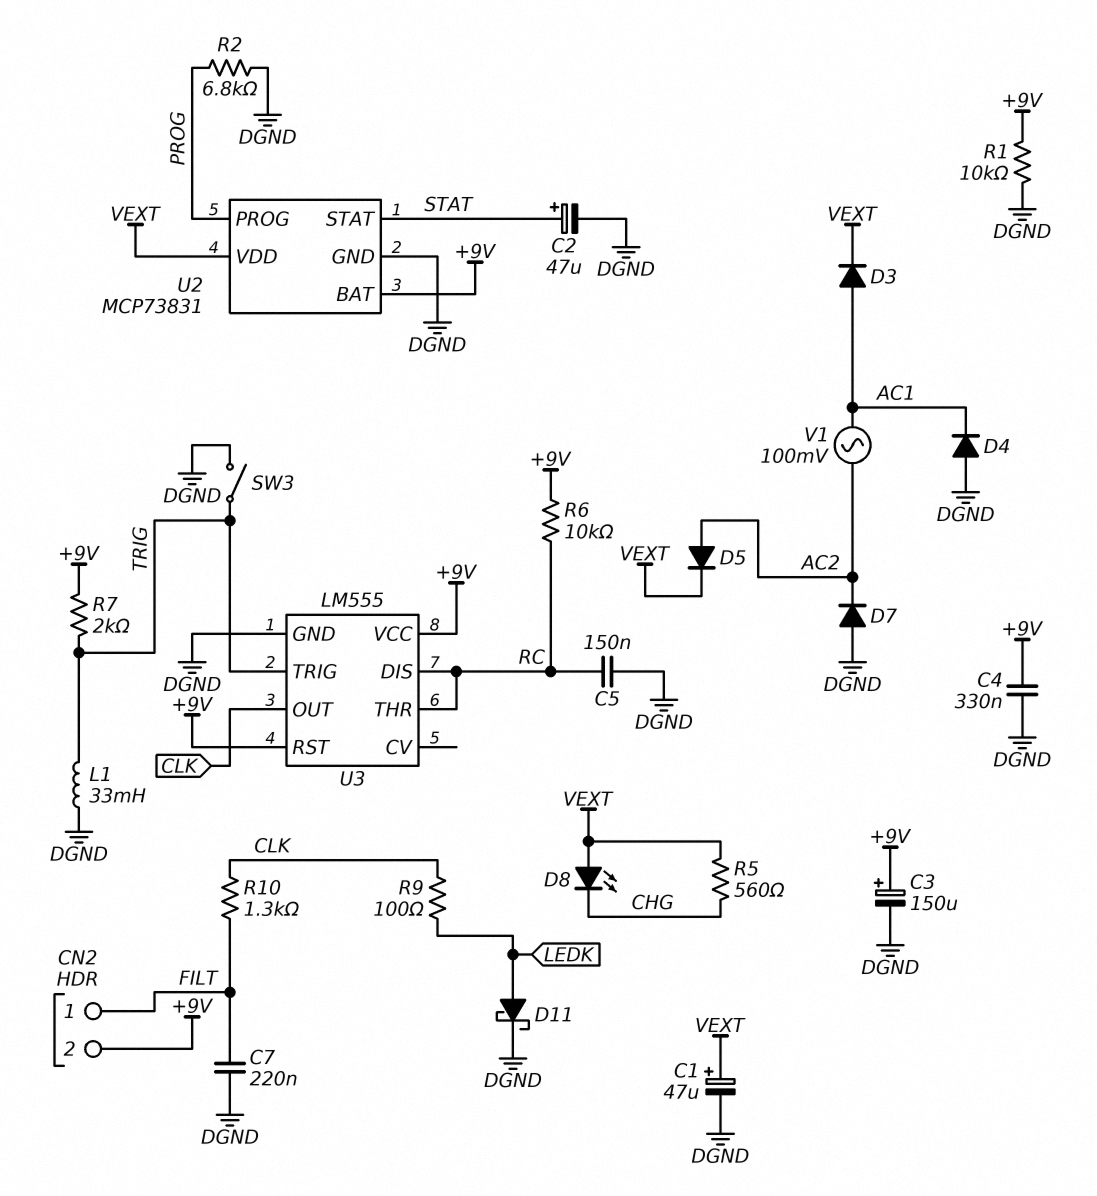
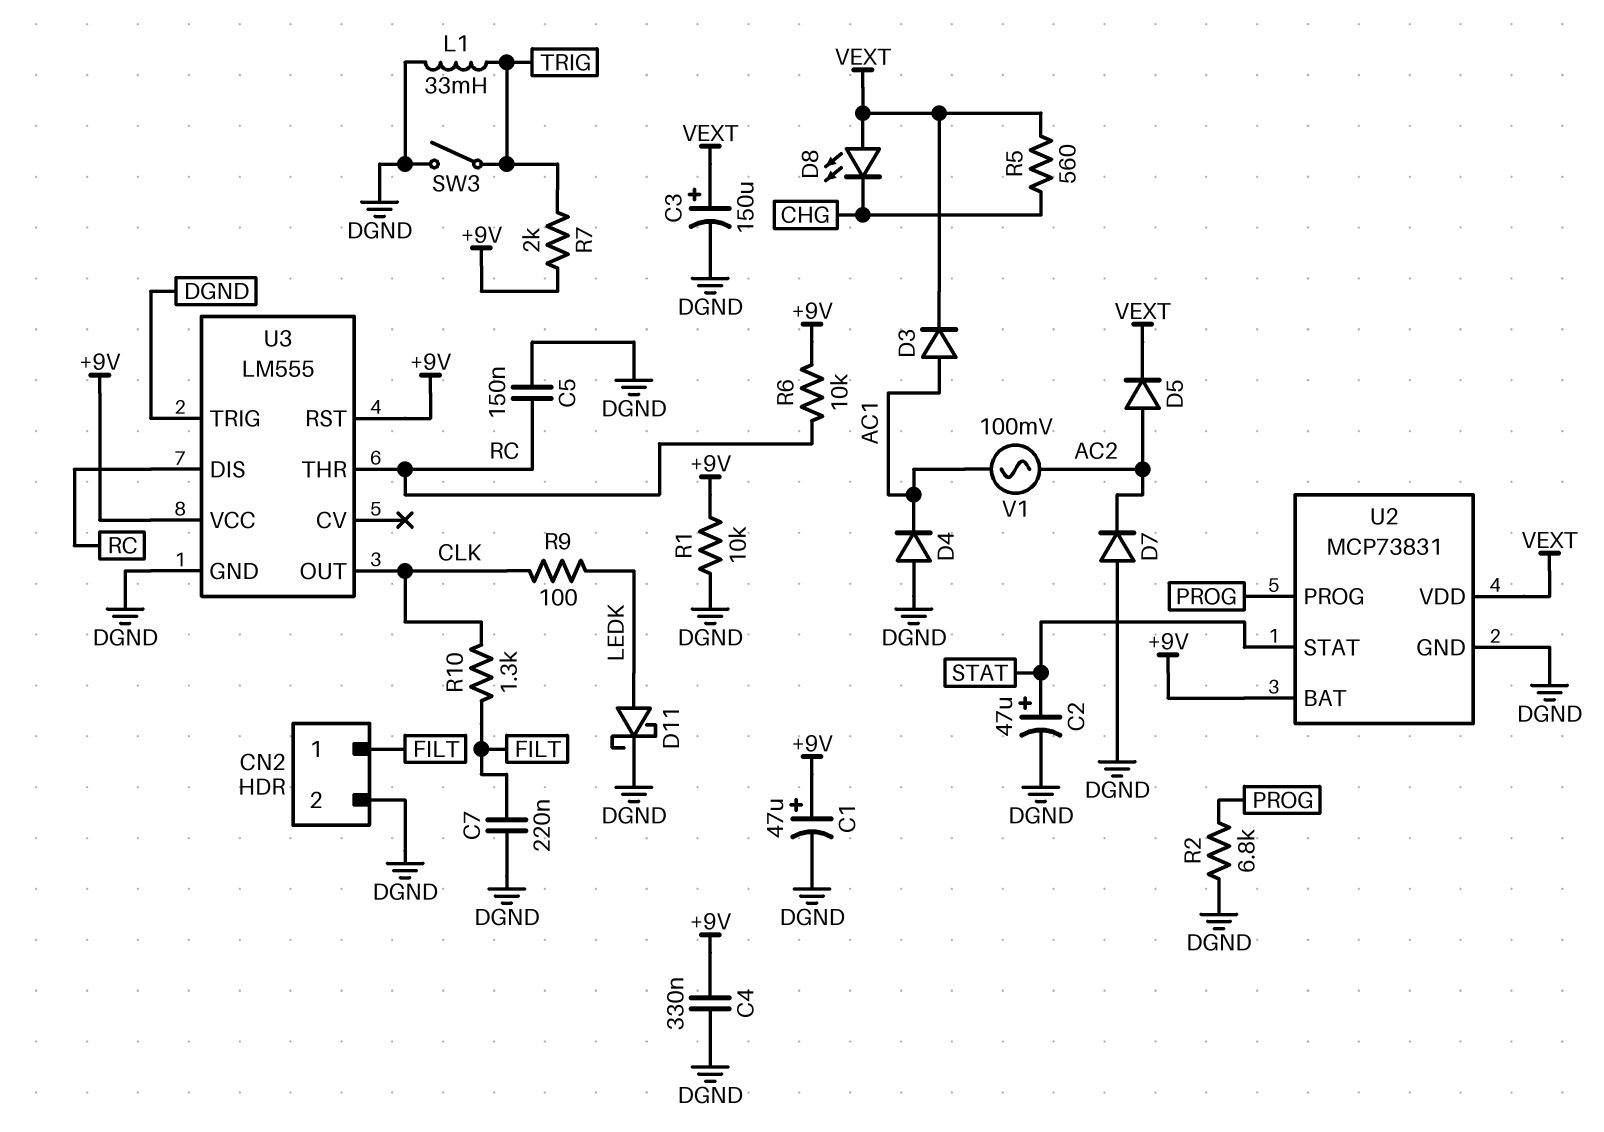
C1: 47uF (plus VEXT, minus DGND) -> 47uF (plus +9V, minus DGND)
C3: 150uF (plus +9V, minus DGND) -> 150uF (plus VEXT, minus DGND)
CN2 pin 2: +9V -> DGND
U3 pin TRIG: TRIG -> DGND

